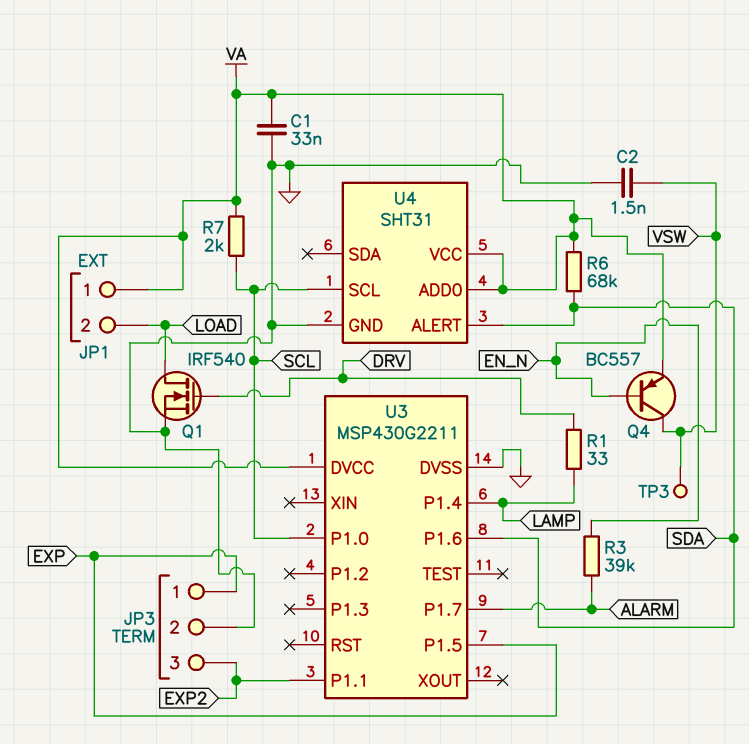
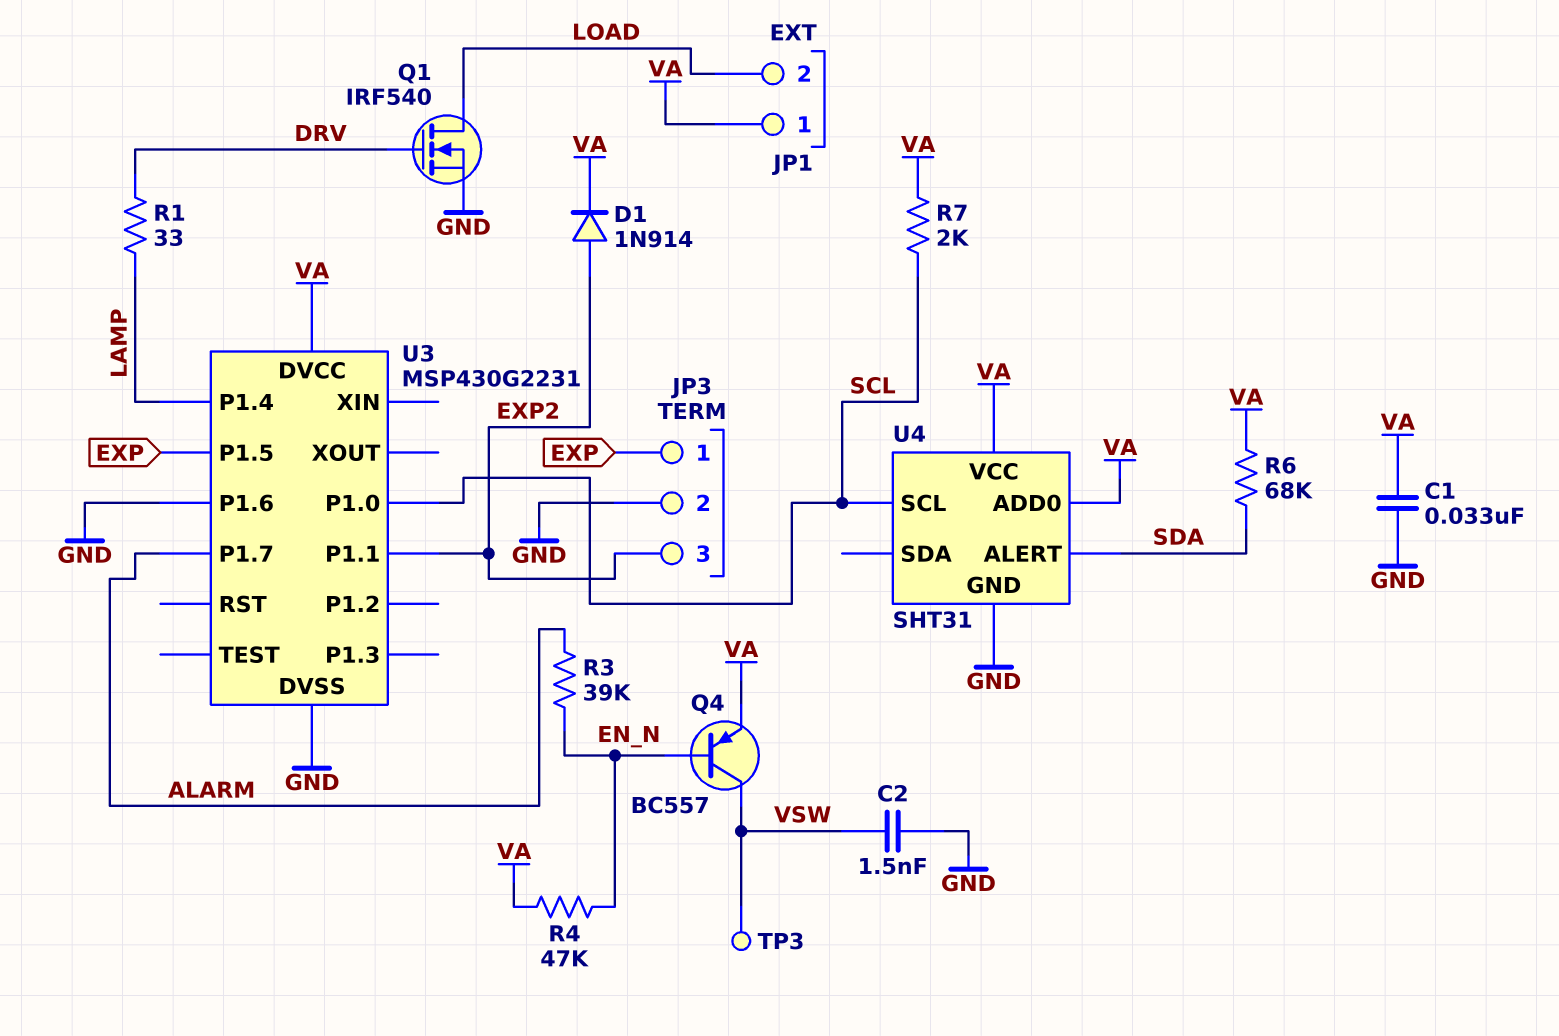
D1: none -> diode 1N914 (A EXP2, K VA)
R4: none -> 47k (EN_N, VA)
U3: MSP430G2211 -> MSP430G2231
U3 pin P1.6: SDA -> GND

